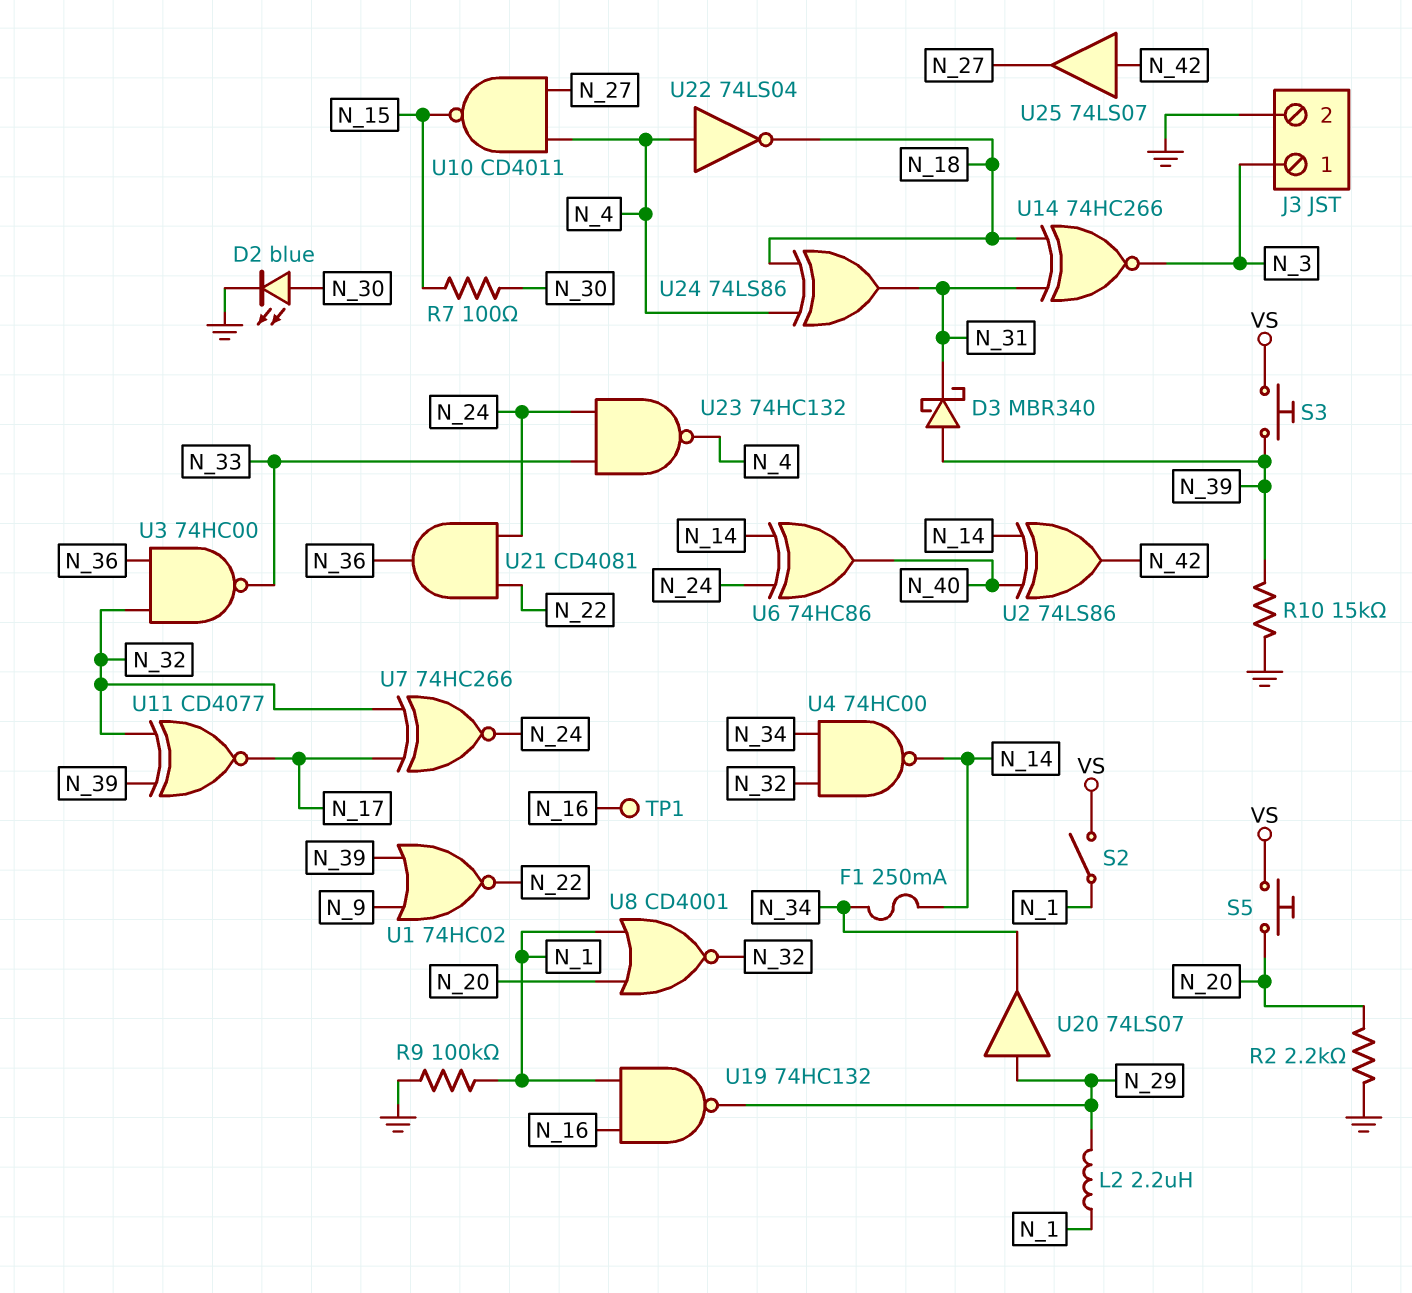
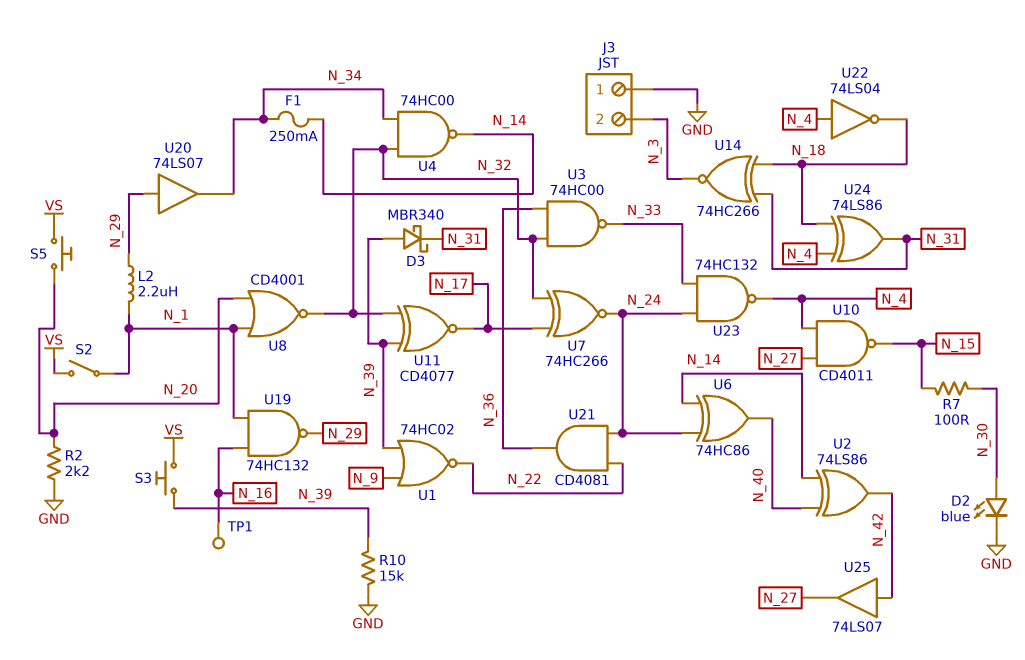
J3 pin 1: N_3 -> GND
J3 pin 2: GND -> N_3
R9: 100k (GND, N_1) -> none

